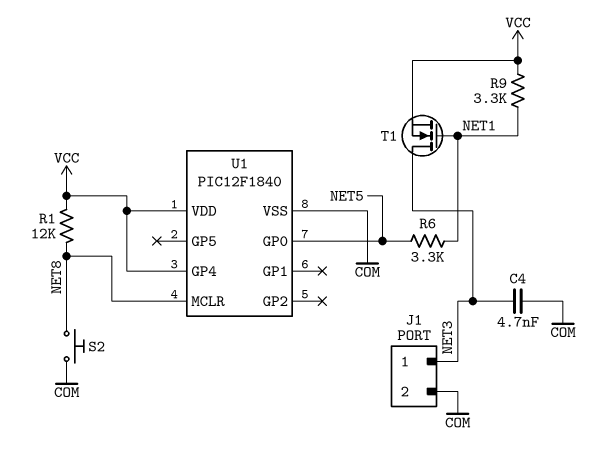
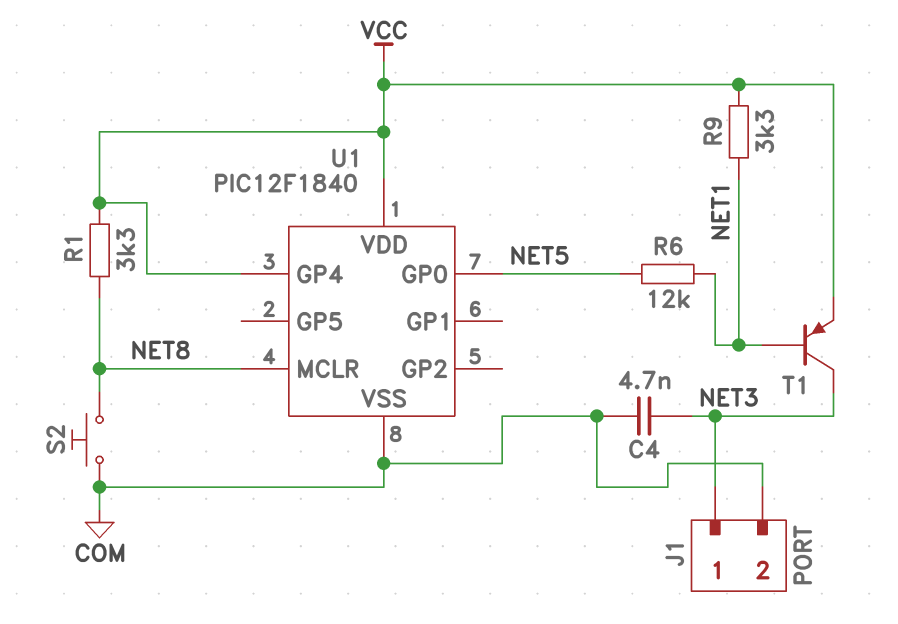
R1: 12k (NET8, VCC) -> 3.3k (NET8, VCC)
R6: 3.3k (NET1, NET5) -> 12k (NET1, NET5)
T1: NMOS (G NET1, D NET3, S VCC) -> PNP (B NET1, C NET3, E VCC)

